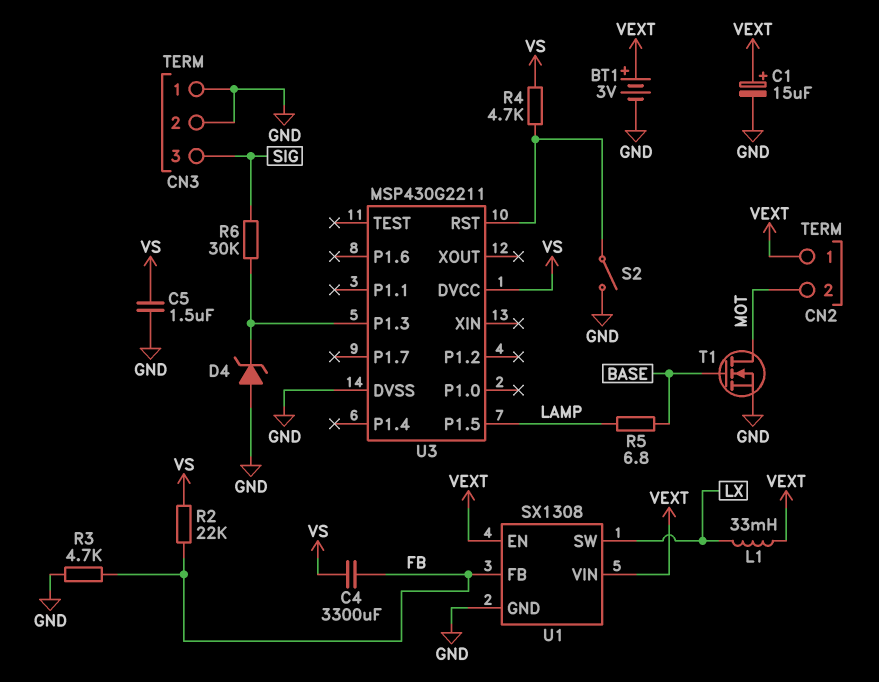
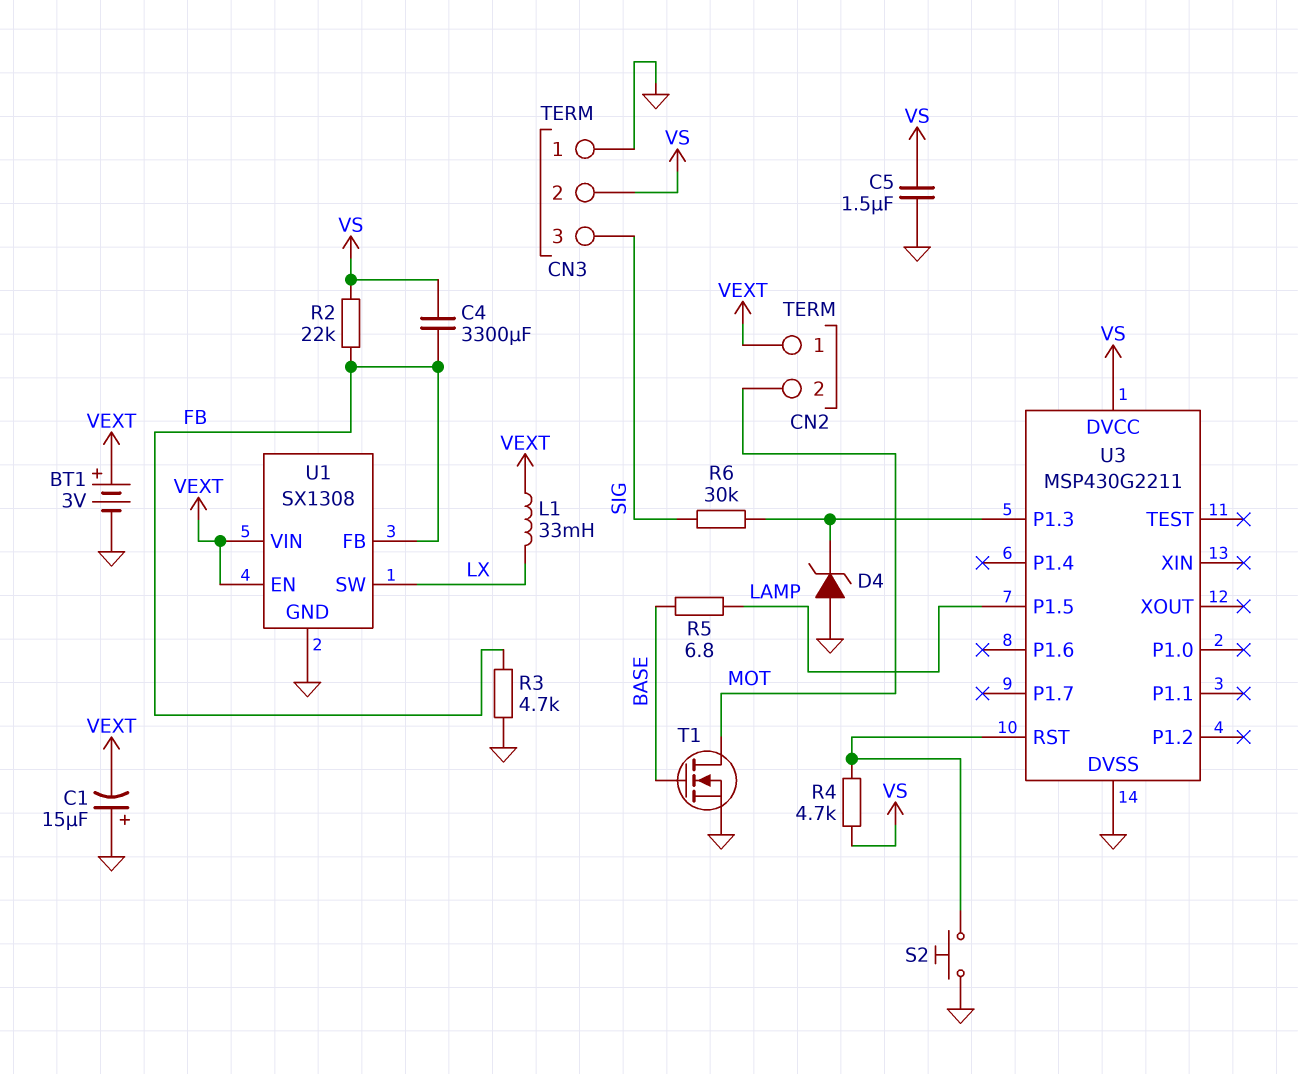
C1: 15uF (plus VEXT, minus GND) -> 15uF (plus GND, minus VEXT)
CN3 pin 2: GND -> VS
S2: switch (GND, U3/RST) -> button (GND, U3/RST)

